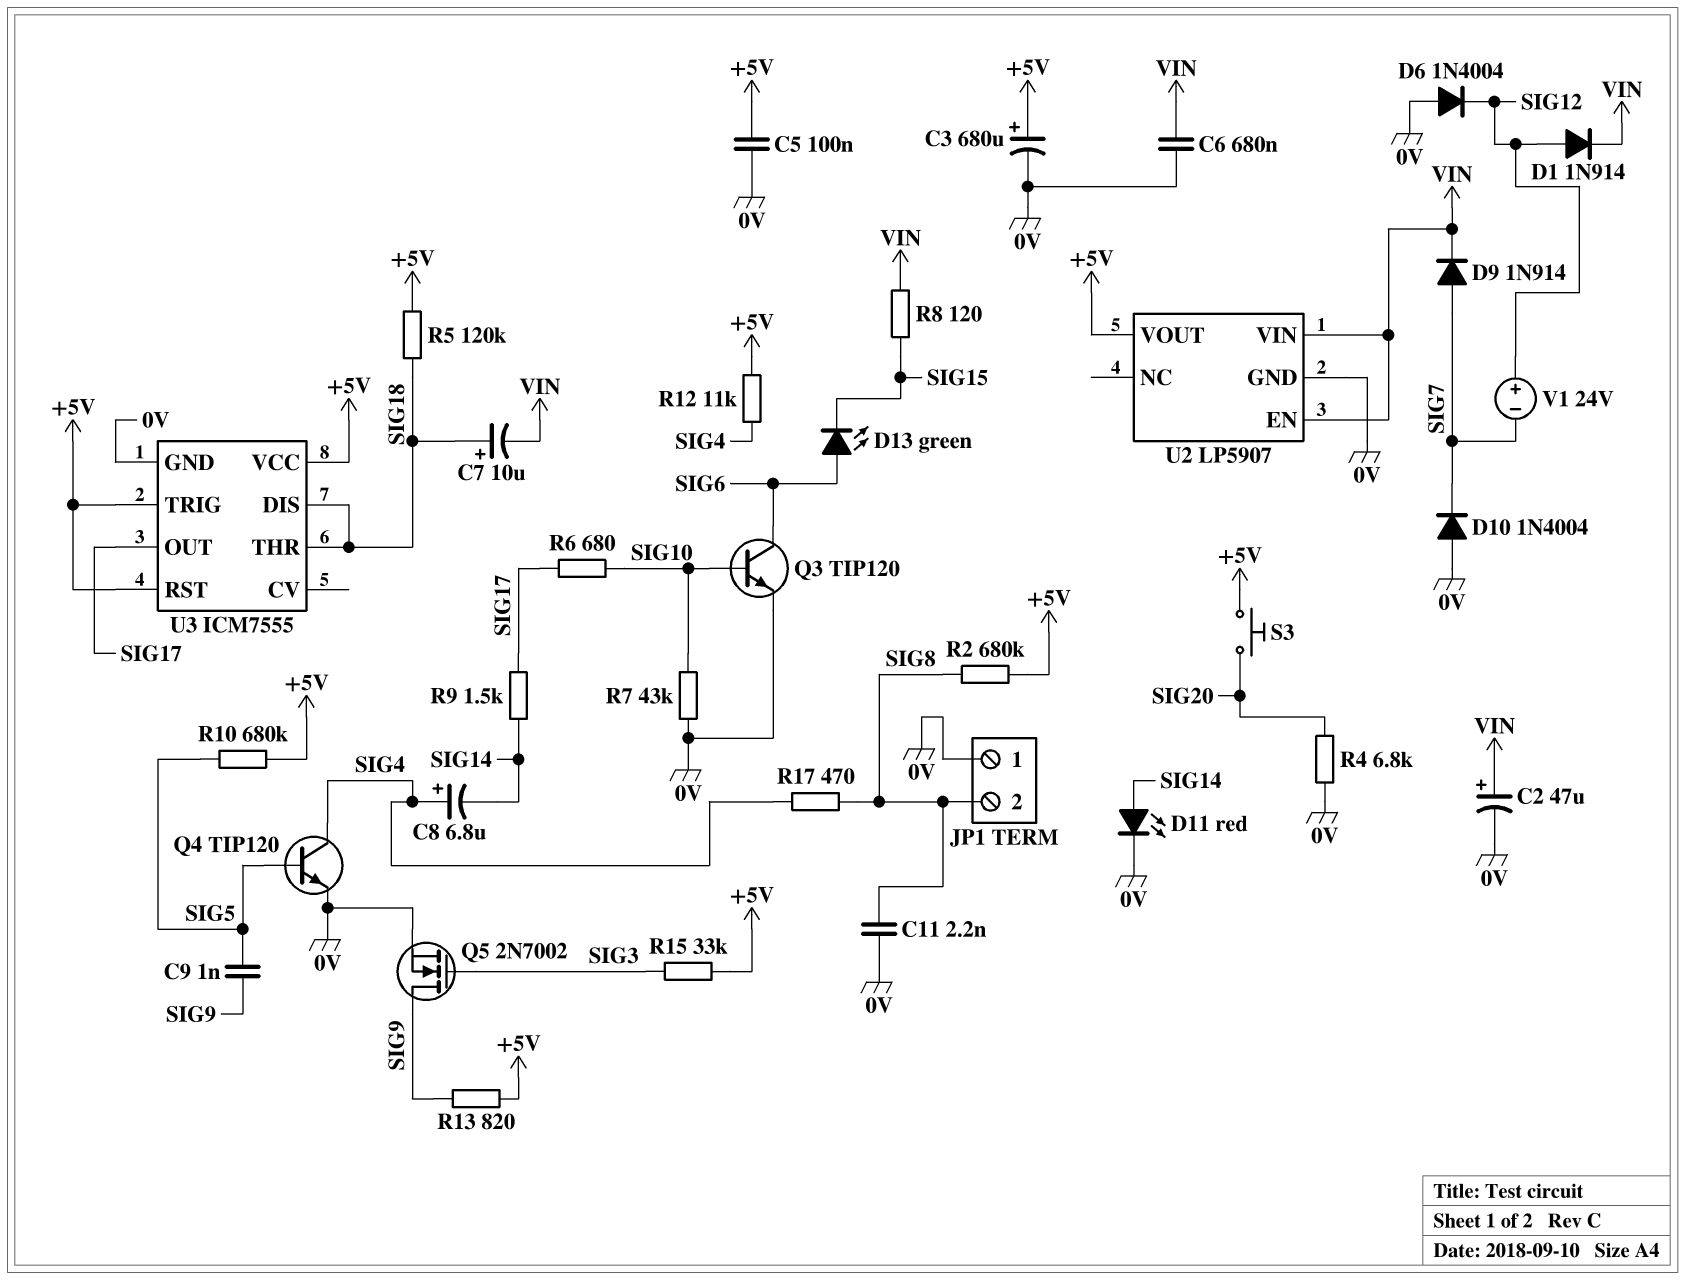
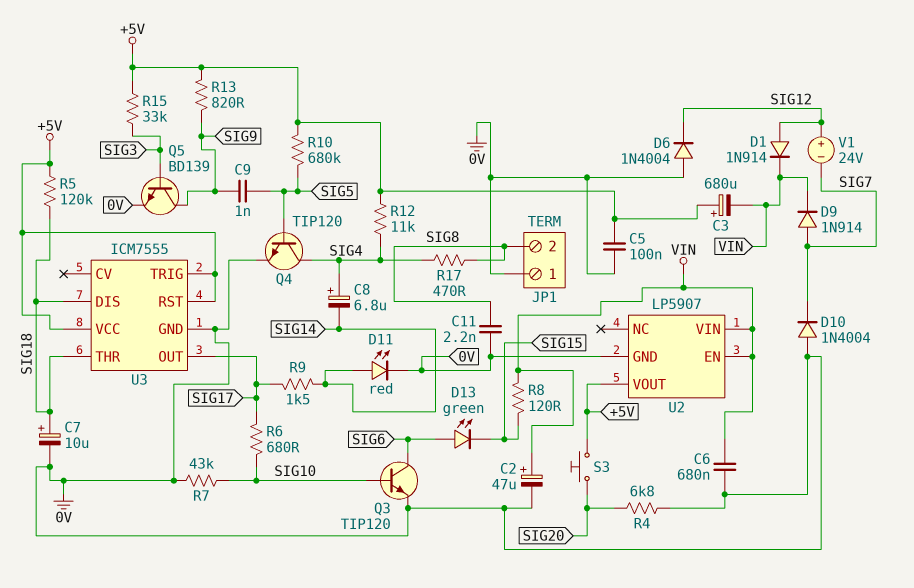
C3: 680uF (plus +5V, minus 0V) -> 680uF (plus +5V, minus VIN)
C7: 10uF (plus SIG18, minus VIN) -> 10uF (plus SIG18, minus 0V)
Q5: NMOS 2N7002 (G SIG3, D SIG9, S 0V) -> NPN BD139 (B SIG3, C SIG9, E 0V)
R2: 680k (+5V, SIG8) -> none

